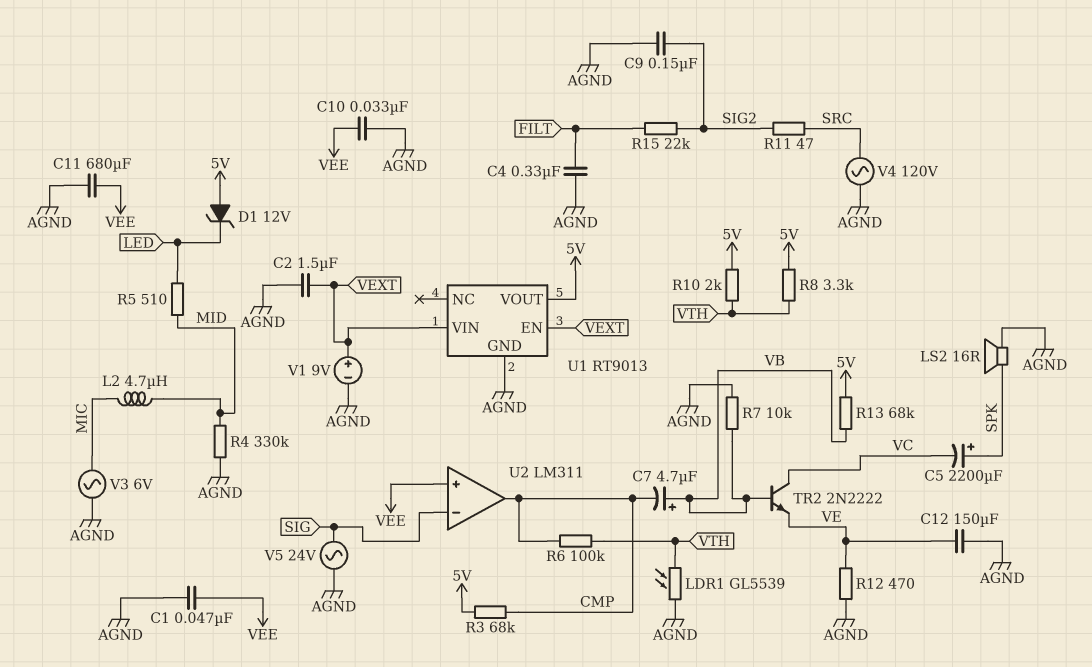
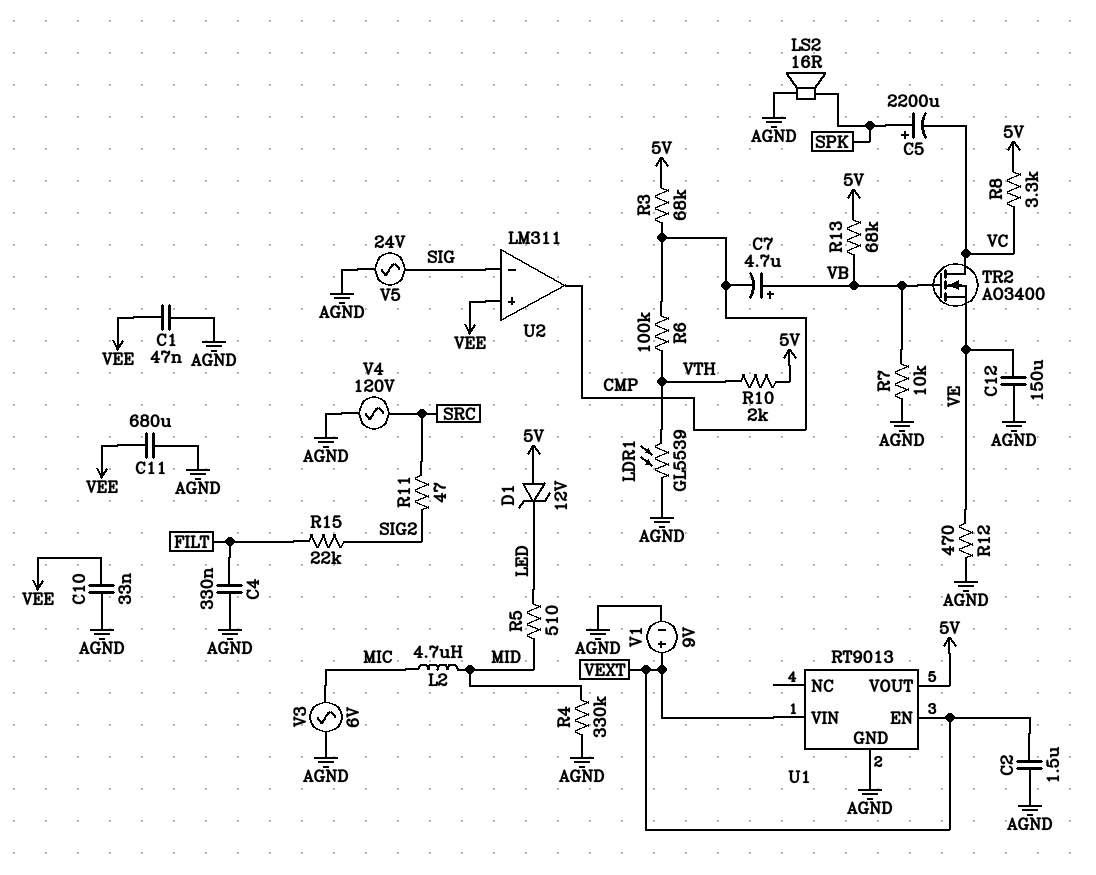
C9: 150nF (AGND, SIG2) -> none
R8: 3.3k (5V, VTH) -> 3.3k (5V, VC)
TR2: NPN 2N2222 (B VB, C VC, E VE) -> NMOS AO3400 (G VB, D VC, S VE)

